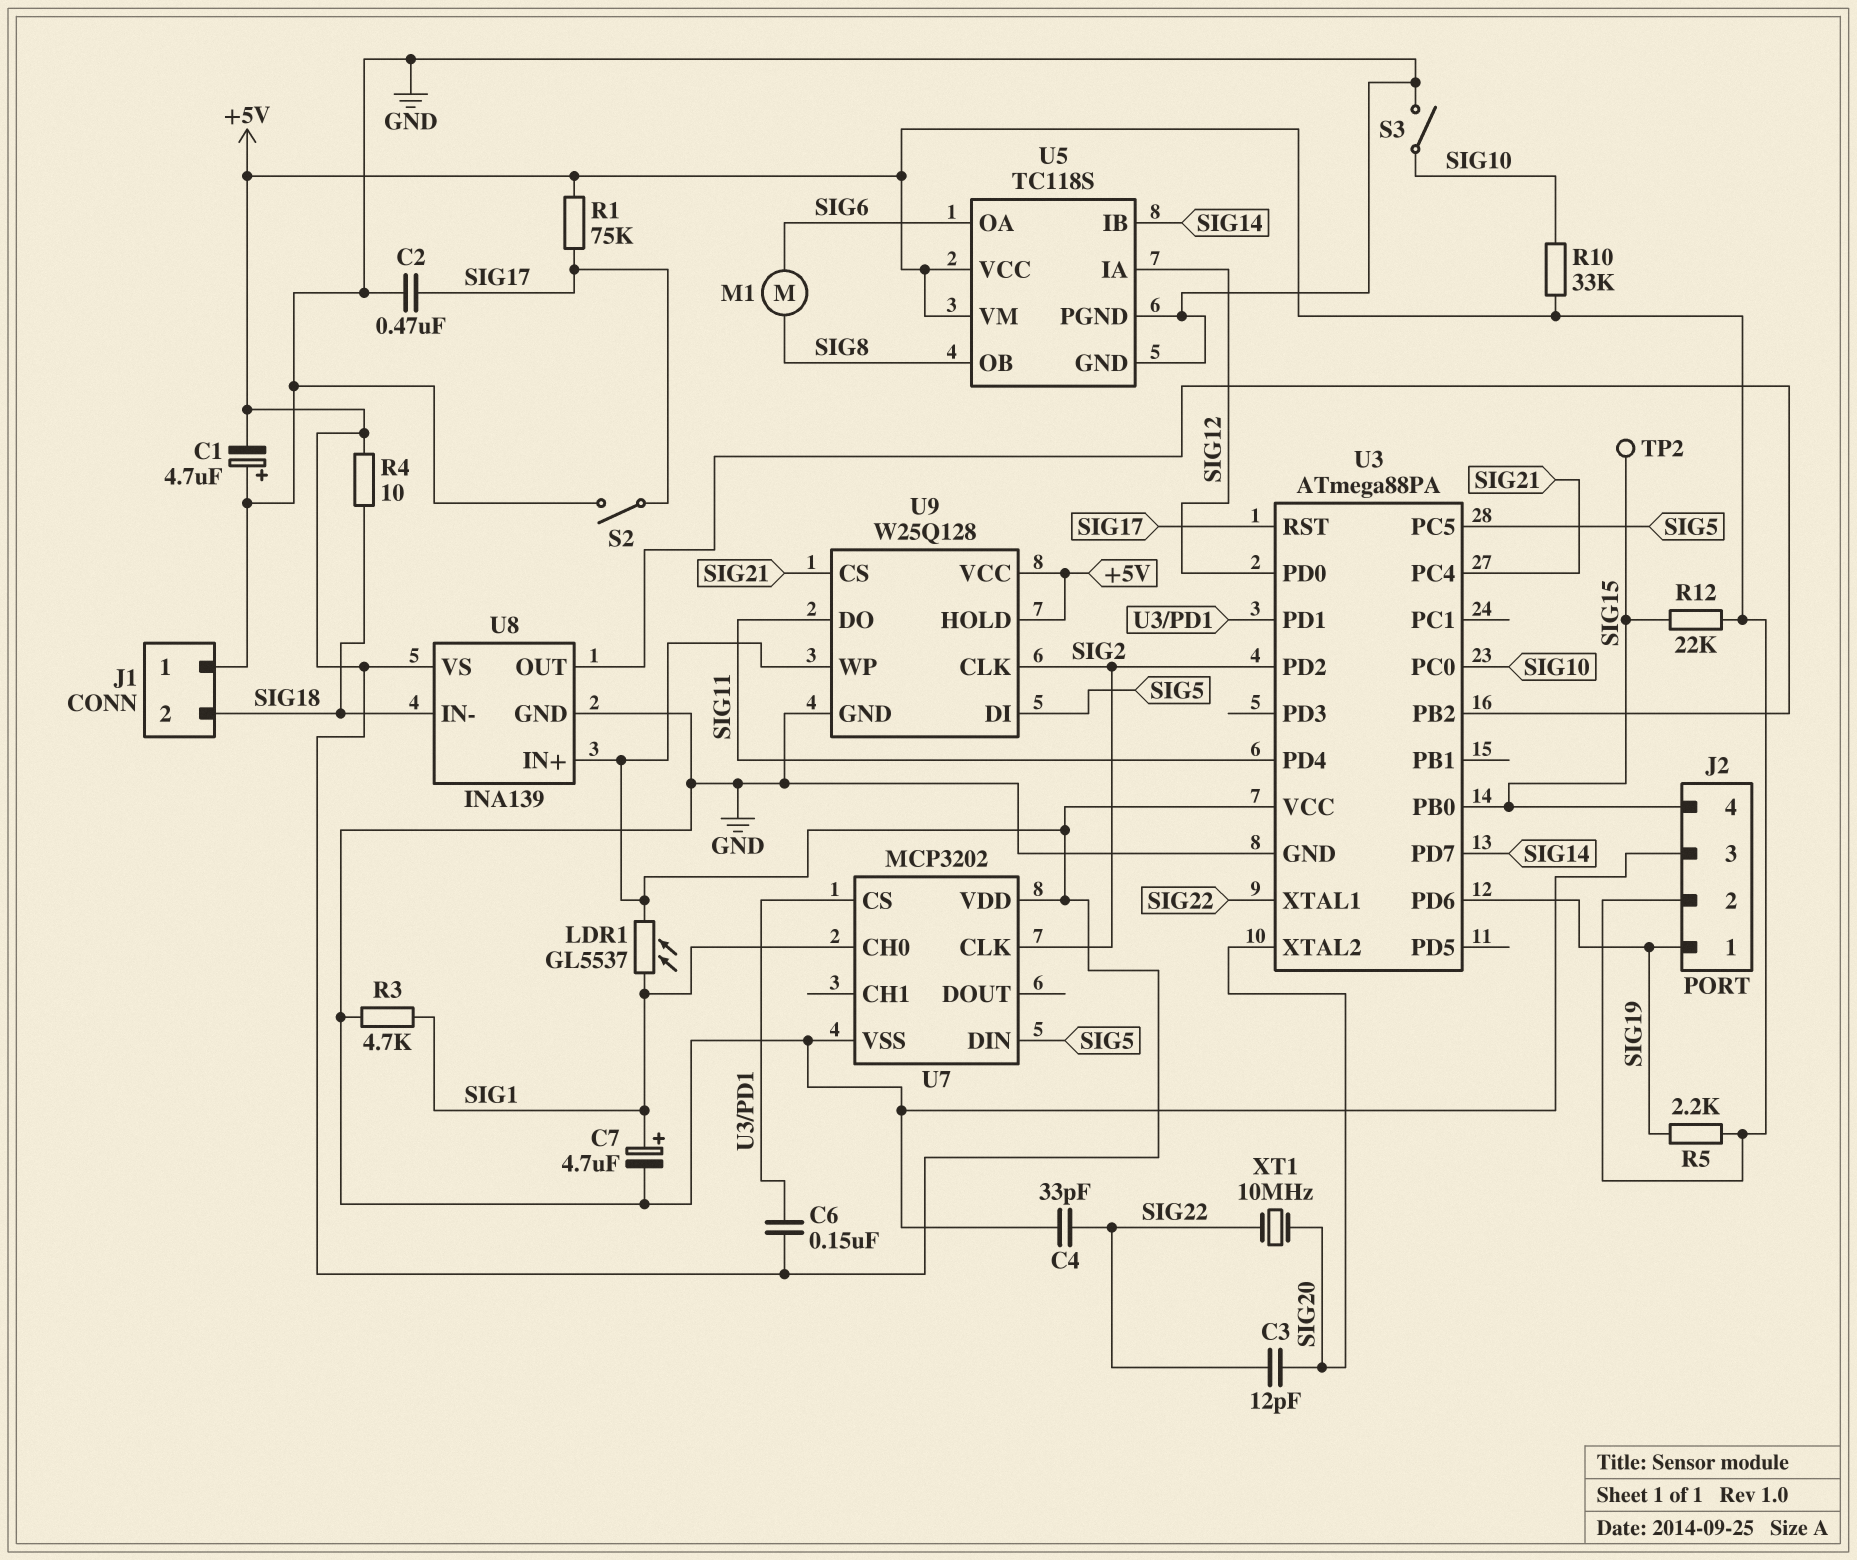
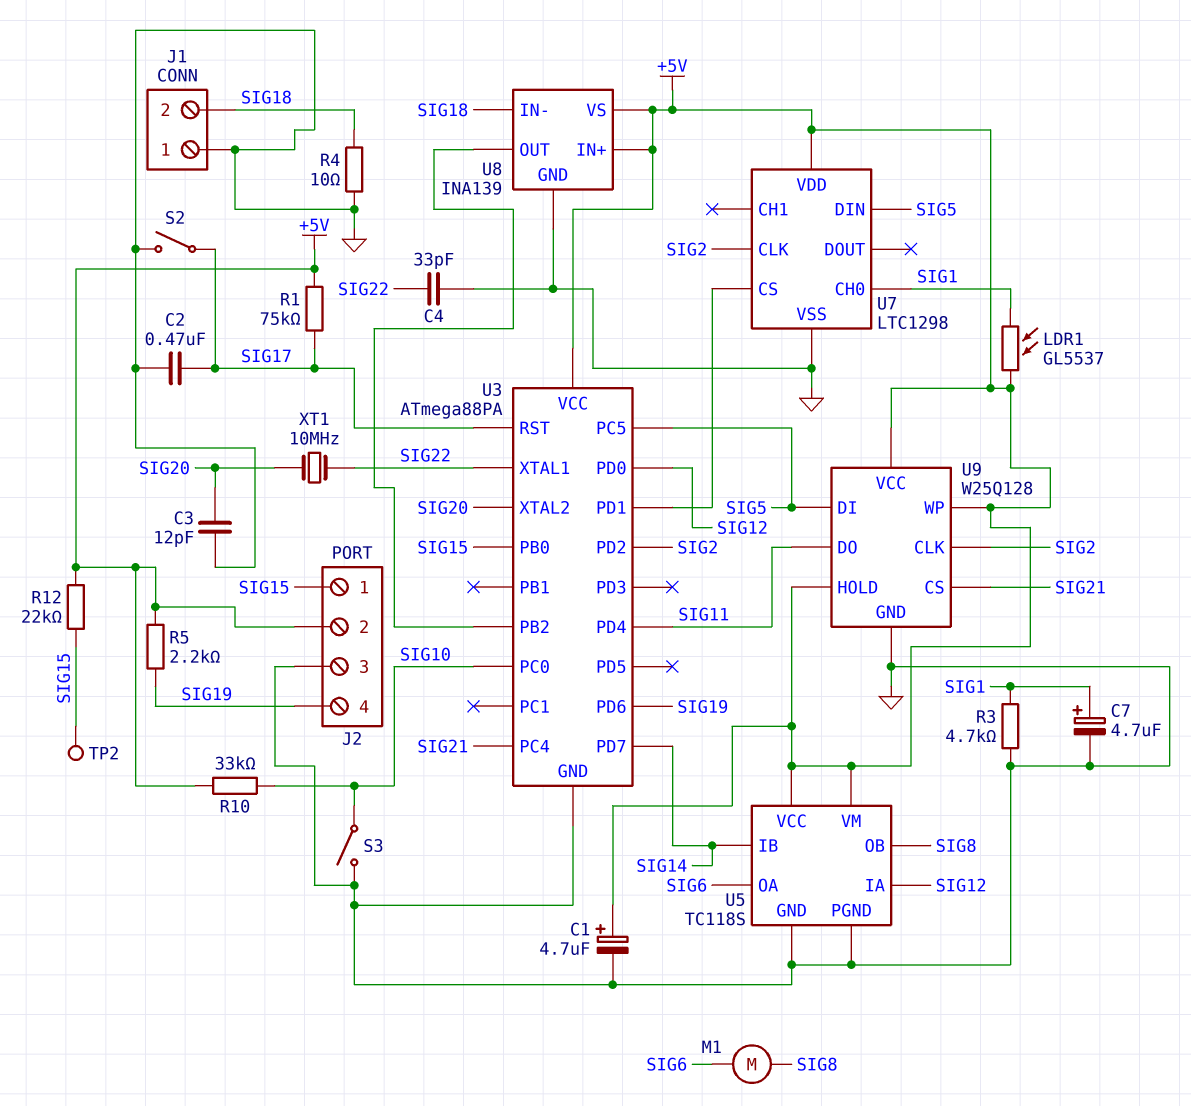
C1: 4.7uF (plus GND, minus +5V) -> 4.7uF (plus +5V, minus GND)
C3: 12pF (SIG20, SIG22) -> 12pF (GND, SIG20)
C6: 150nF (+5V, U3/PD1) -> none
J2 pin 1: SIG19 -> SIG15
J2 pin 4: SIG15 -> SIG19
R4: 10 (+5V, SIG18) -> 10 (GND, SIG18)
U7: MCP3202 -> LTC1298

